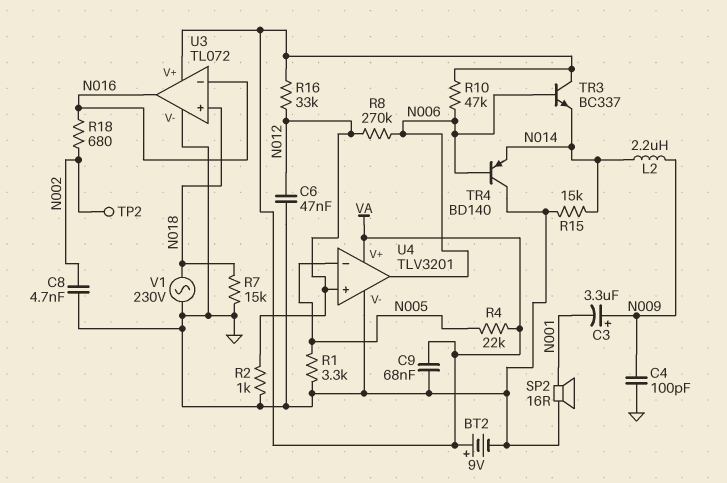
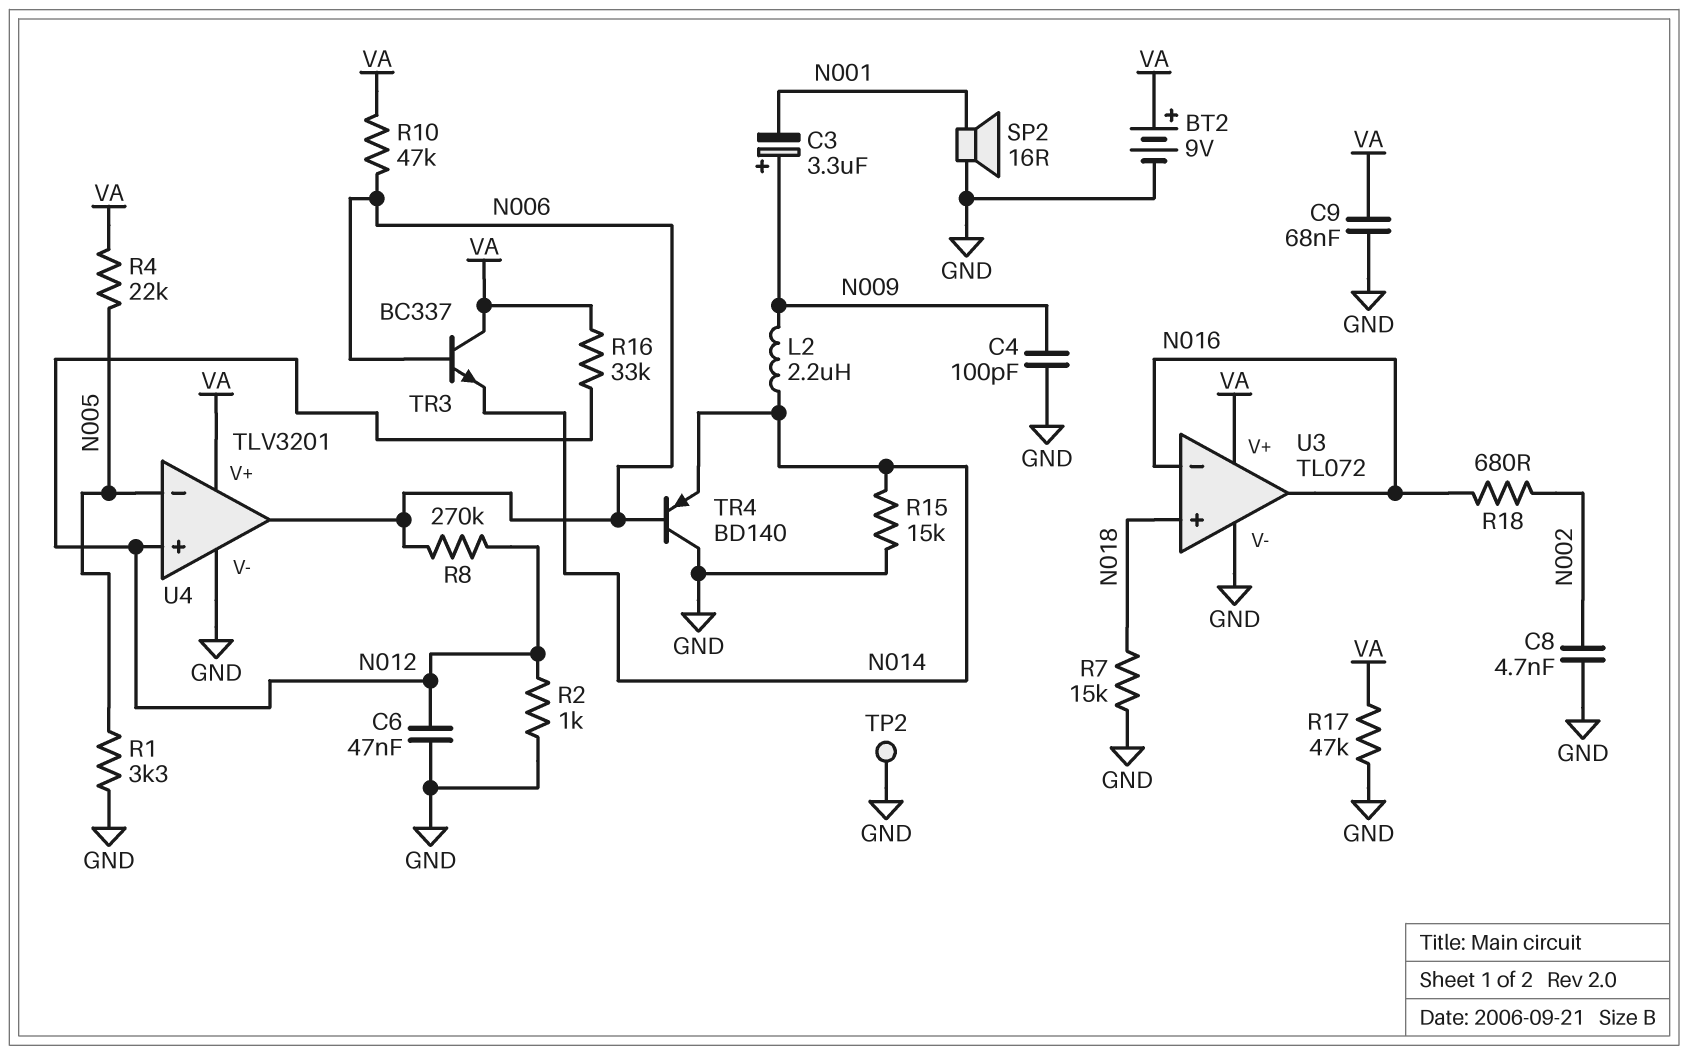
R17: none -> 47k (GND, VA)
TP2: test point (N002) -> test point (GND)
V1: AC 230V (GND, N018) -> none

